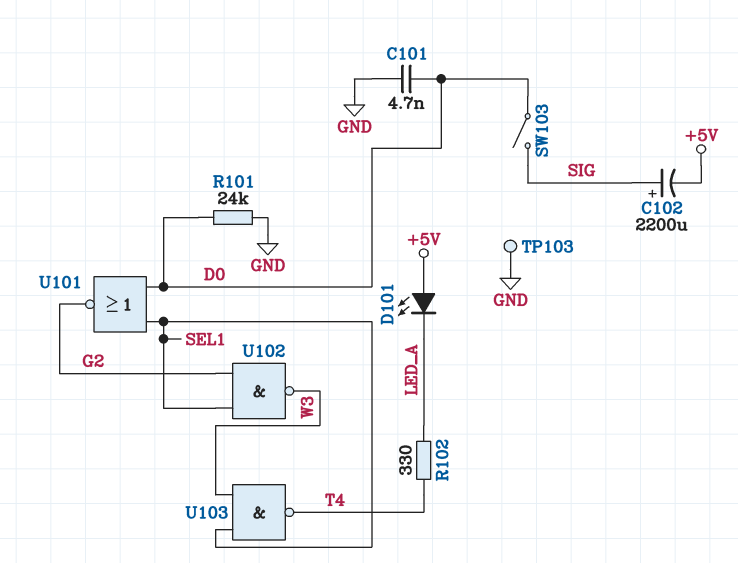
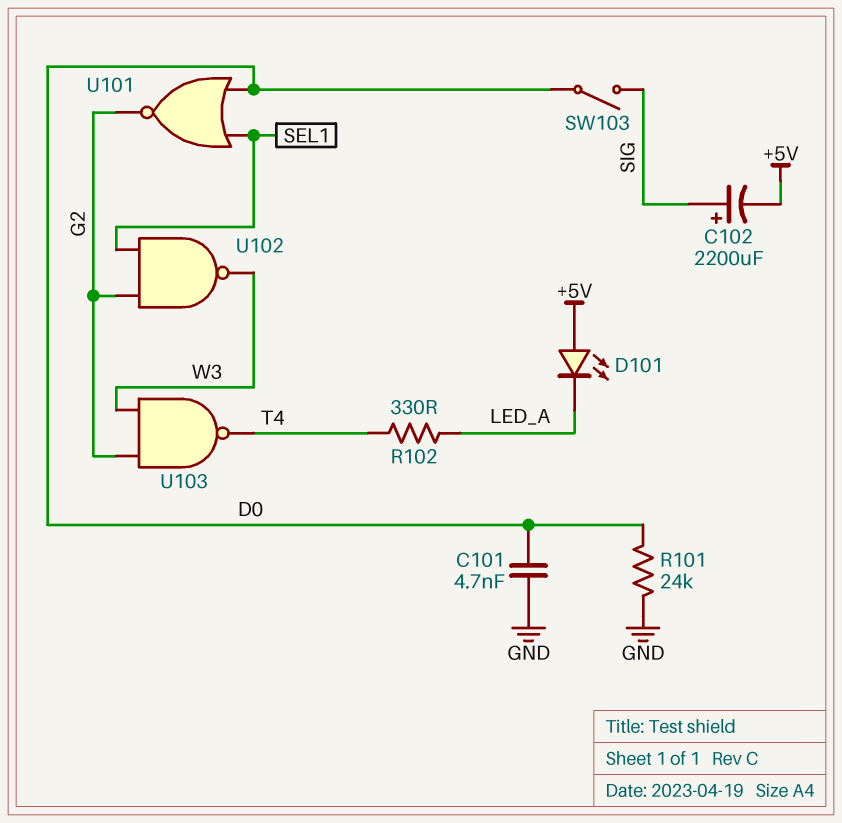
TP103: test point (GND) -> none
U103: NAND (in SEL1, in W3, out T4) -> NAND (in G2, in W3, out T4)

